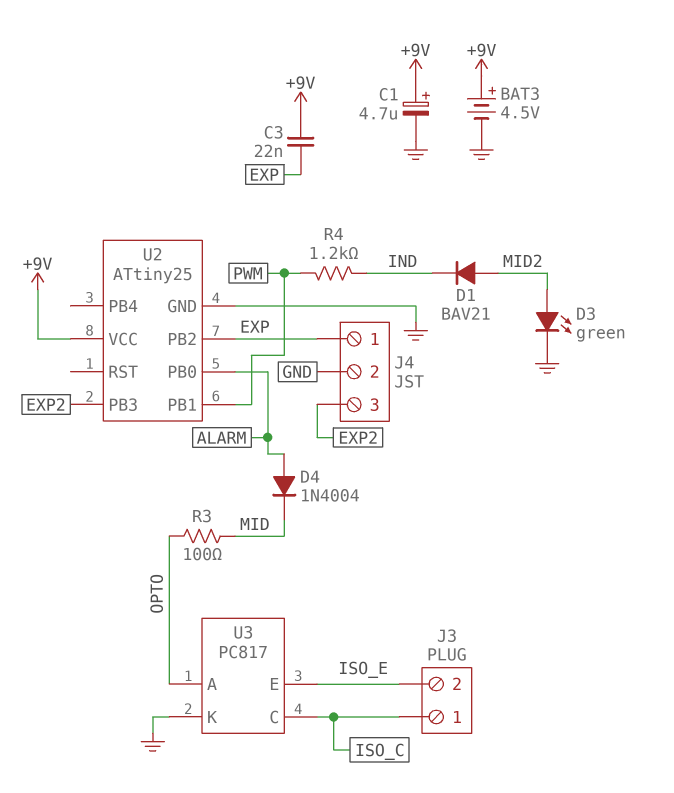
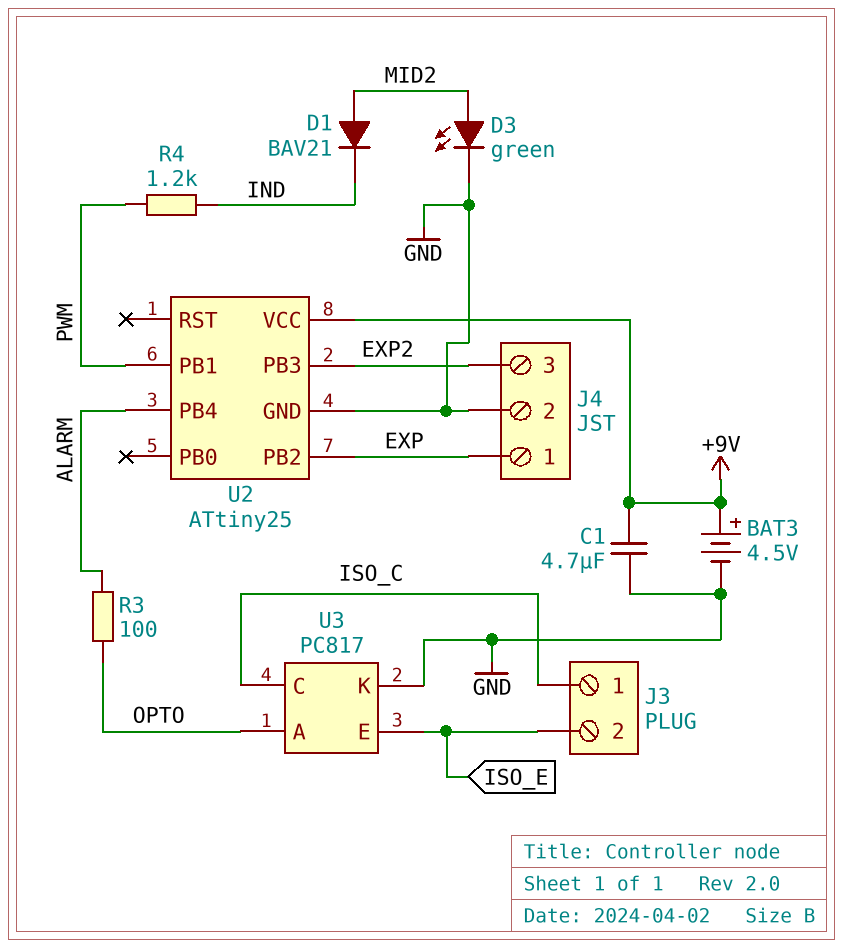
C1: 4.7uF (plus +9V, minus GND) -> 4.7uF (+9V, GND)
C3: 22nF (+9V, EXP) -> none
D4: diode 1N4004 (A ALARM, K MID) -> none
R3: 100 (MID, OPTO) -> 100 (ALARM, OPTO)
U2 pin PB0: ALARM -> none
U2 pin PB4: none -> ALARM

